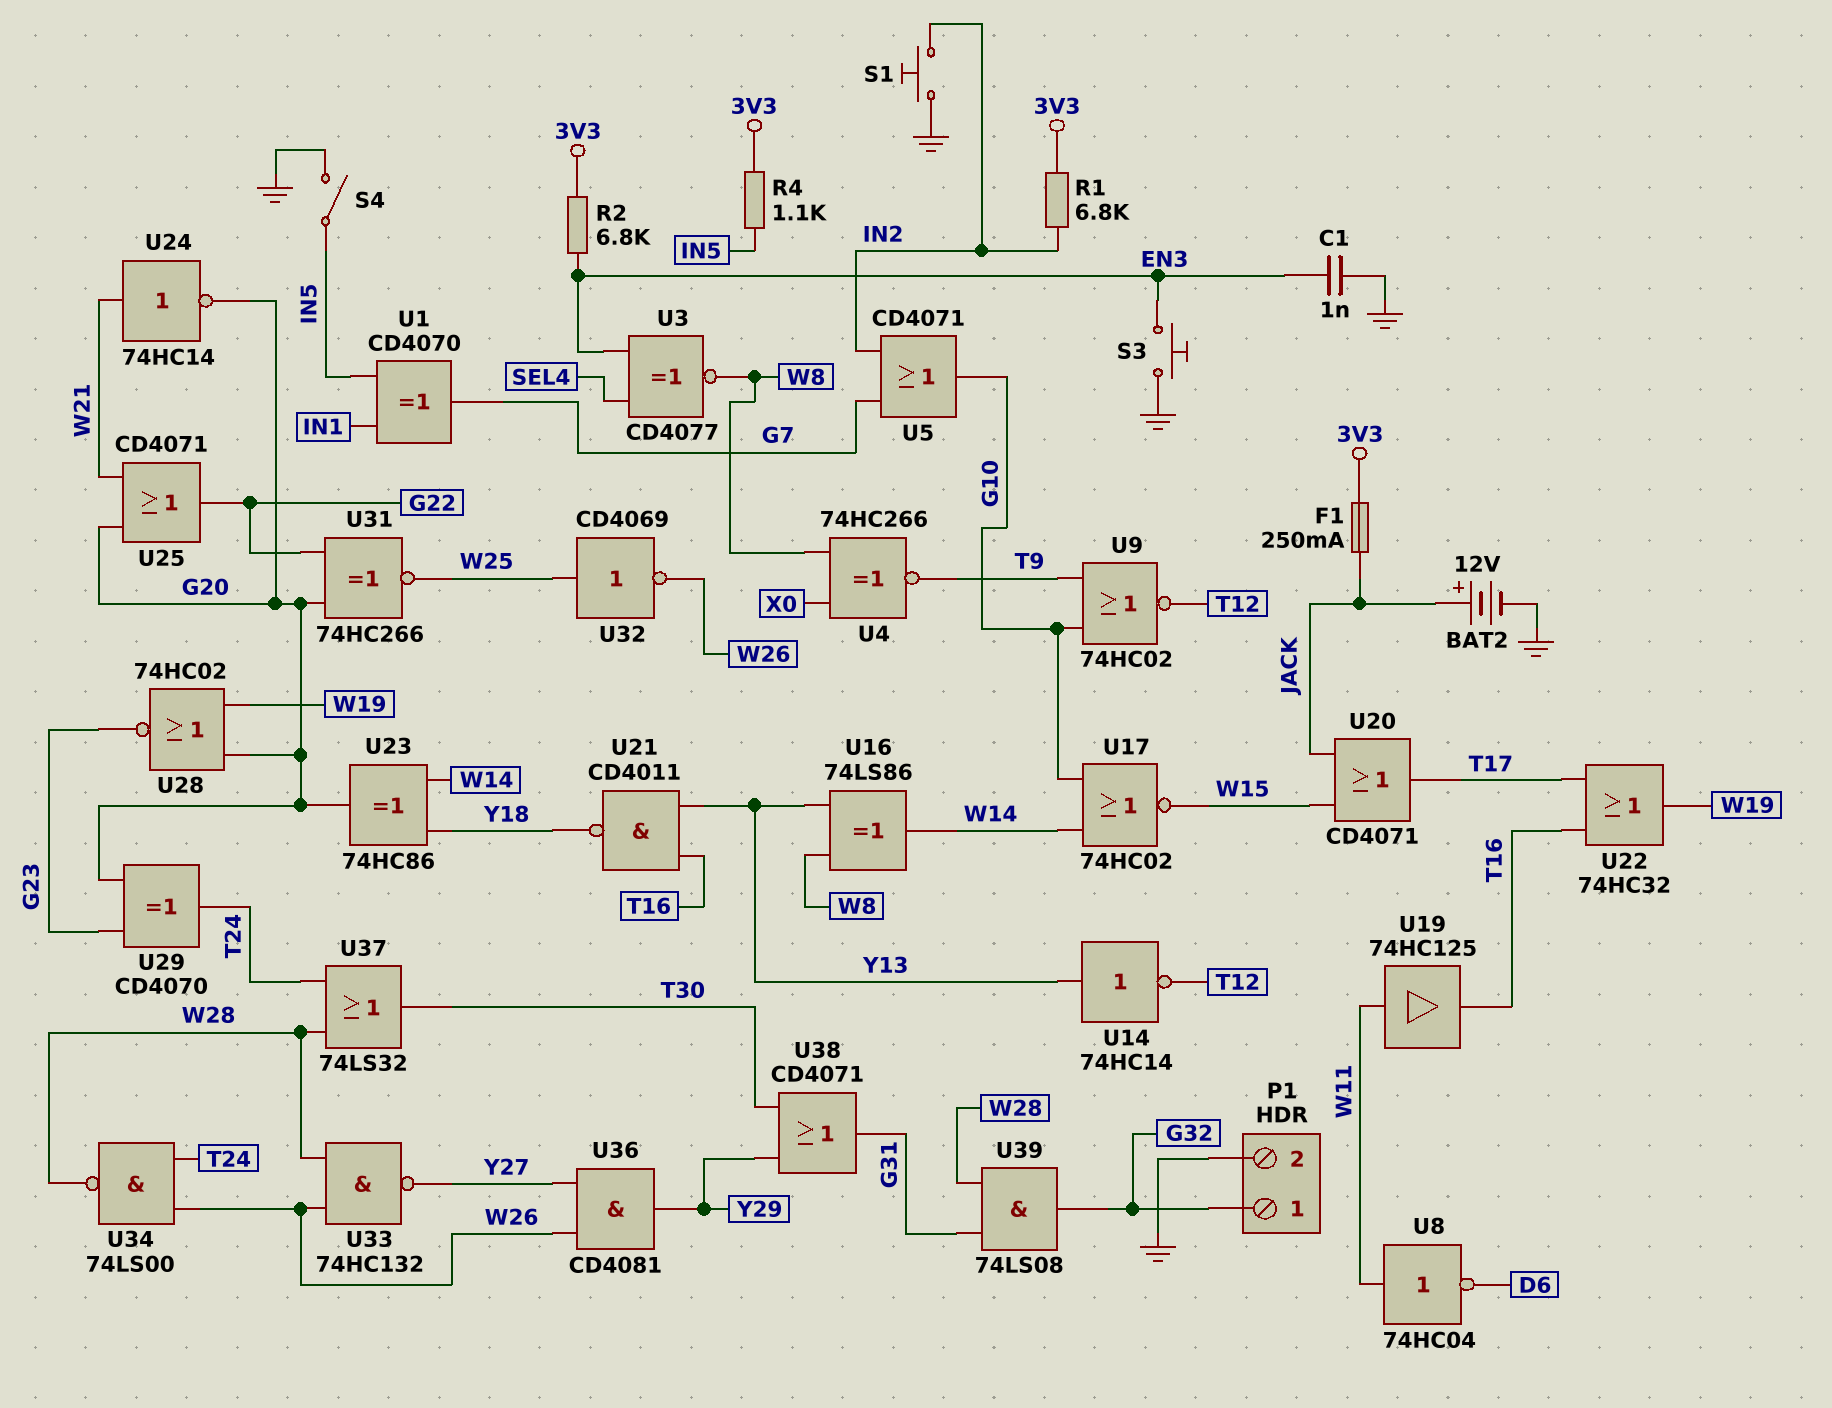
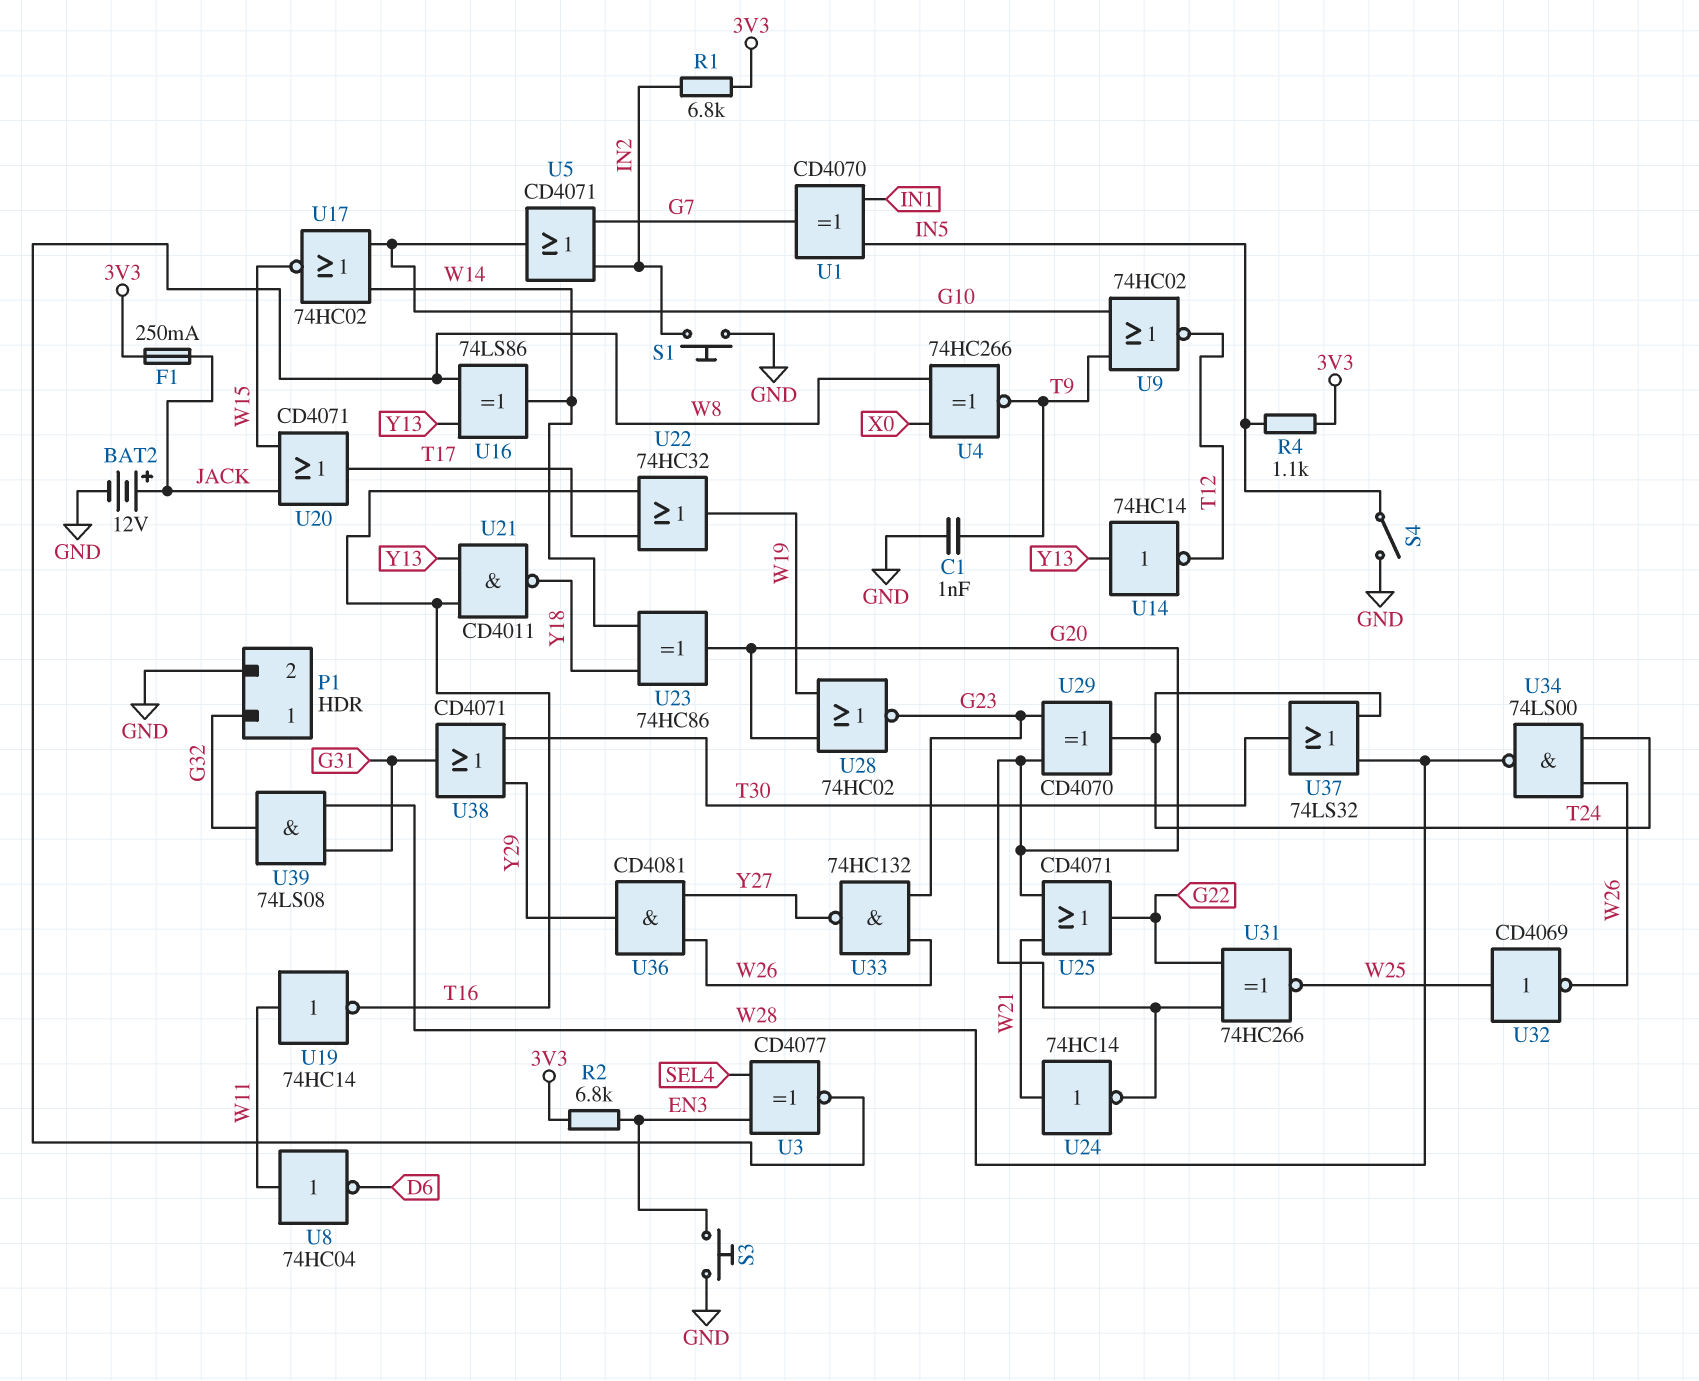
C1: 1nF (EN3, GND) -> 1nF (GND, T9)
U19: buffer 74HC125 (in W11, out T16) -> NOT 74HC14 (in W11, out T16)
U33: NAND 74HC132 (in W26, in W28, out Y27) -> NAND 74HC132 (in G23, in W26, out Y27)

